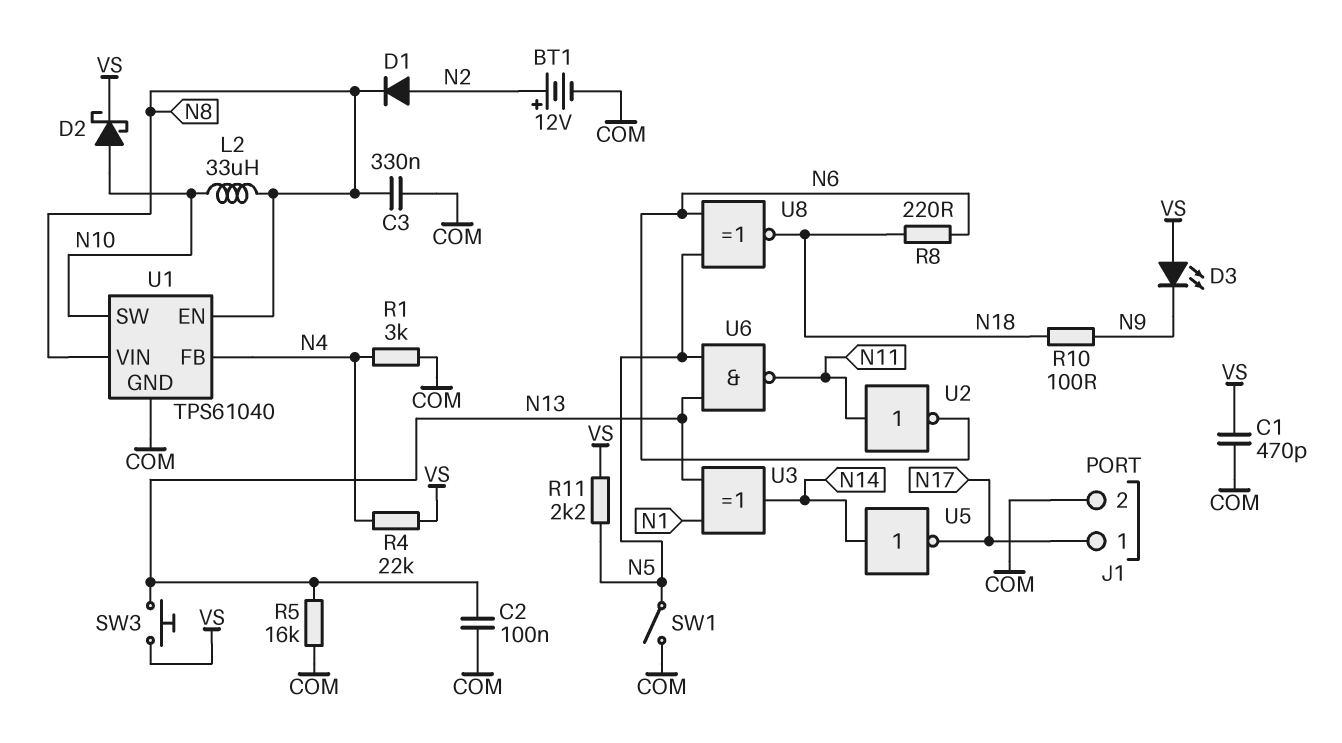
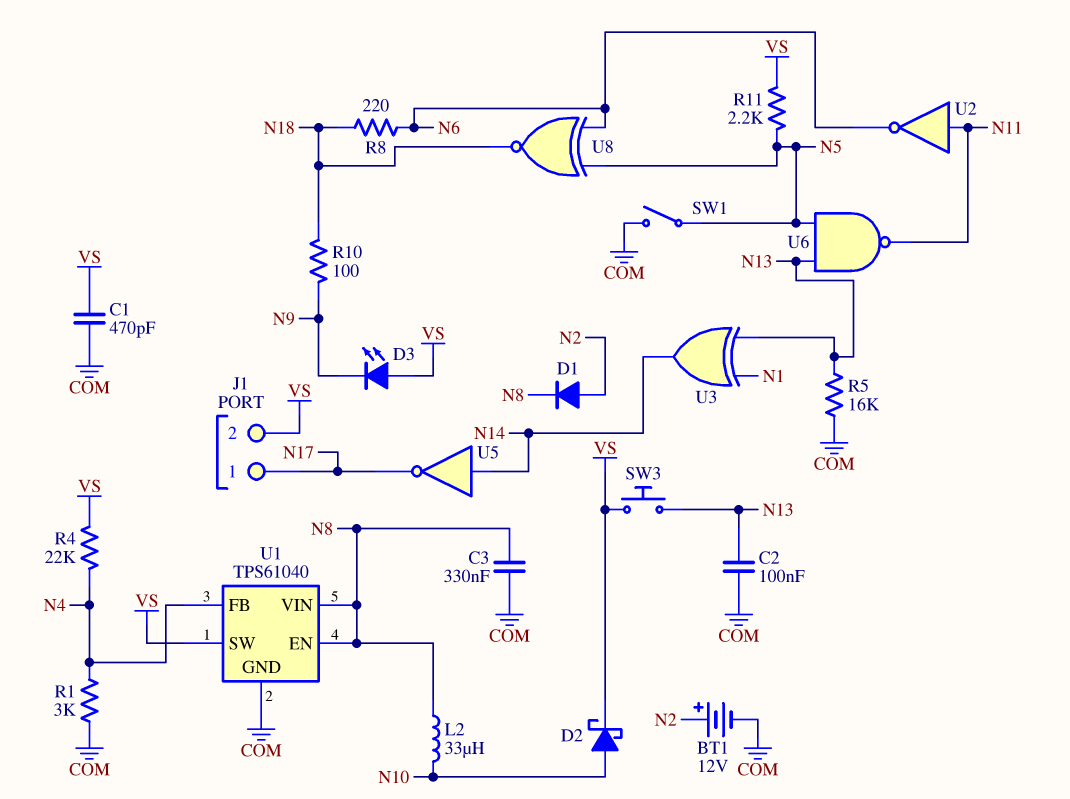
J1 pin 2: COM -> VS
U1 pin SW: N10 -> VS

